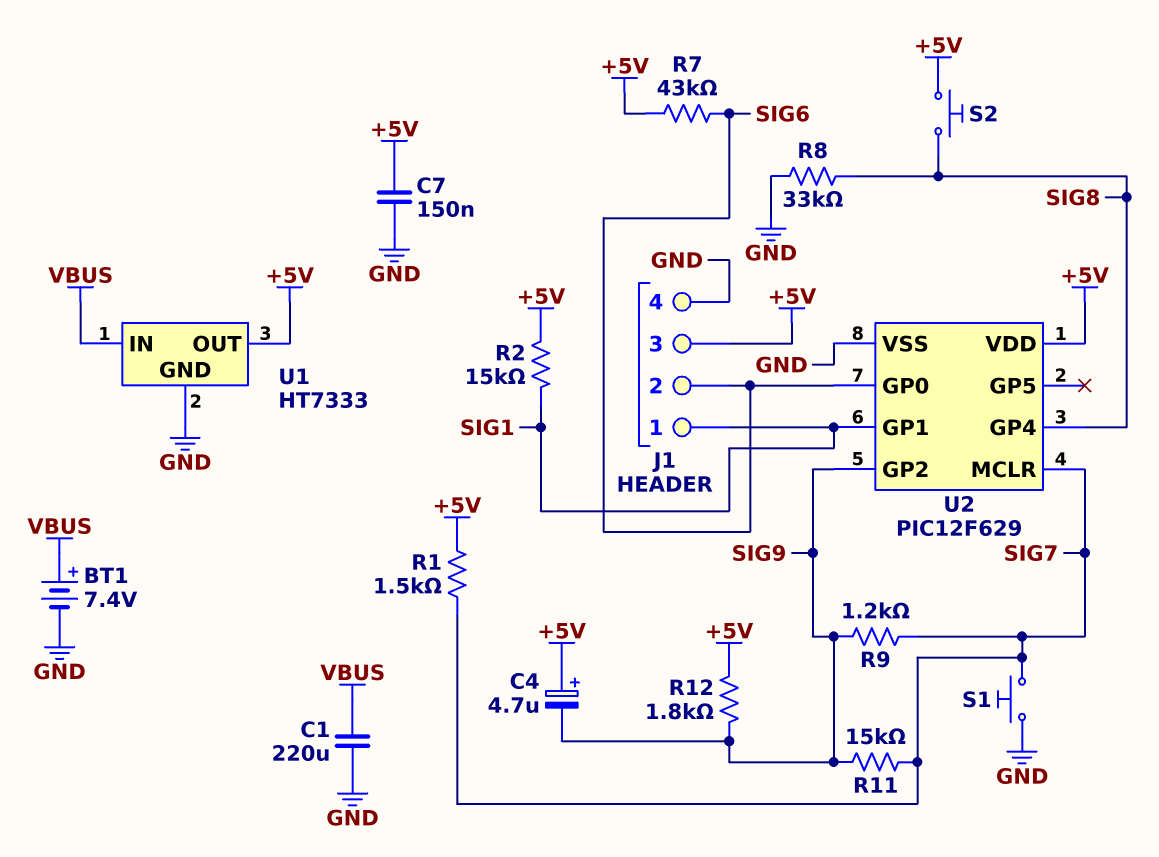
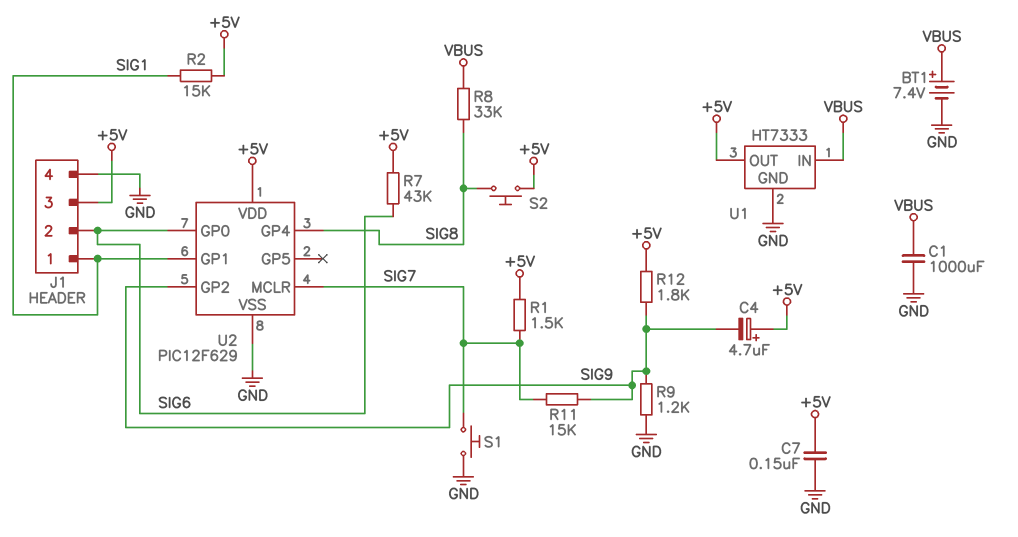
C1: 220uF (GND, VBUS) -> 1000uF (GND, VBUS)
R8: 33k (GND, SIG8) -> 33k (SIG8, VBUS)
R9: 1.2k (SIG7, SIG9) -> 1.2k (GND, SIG9)

